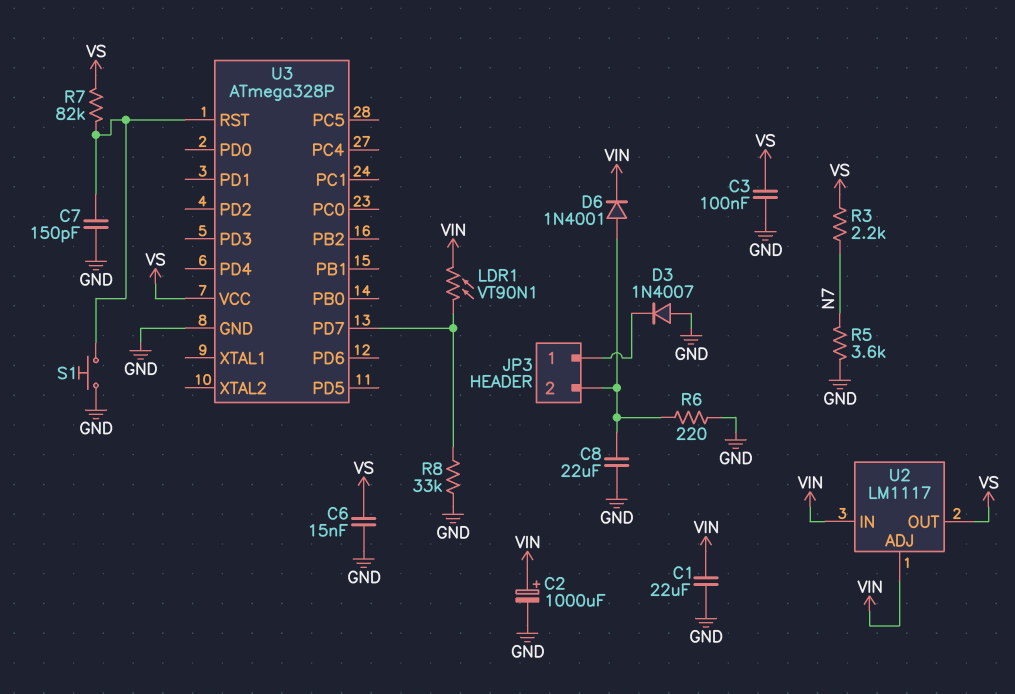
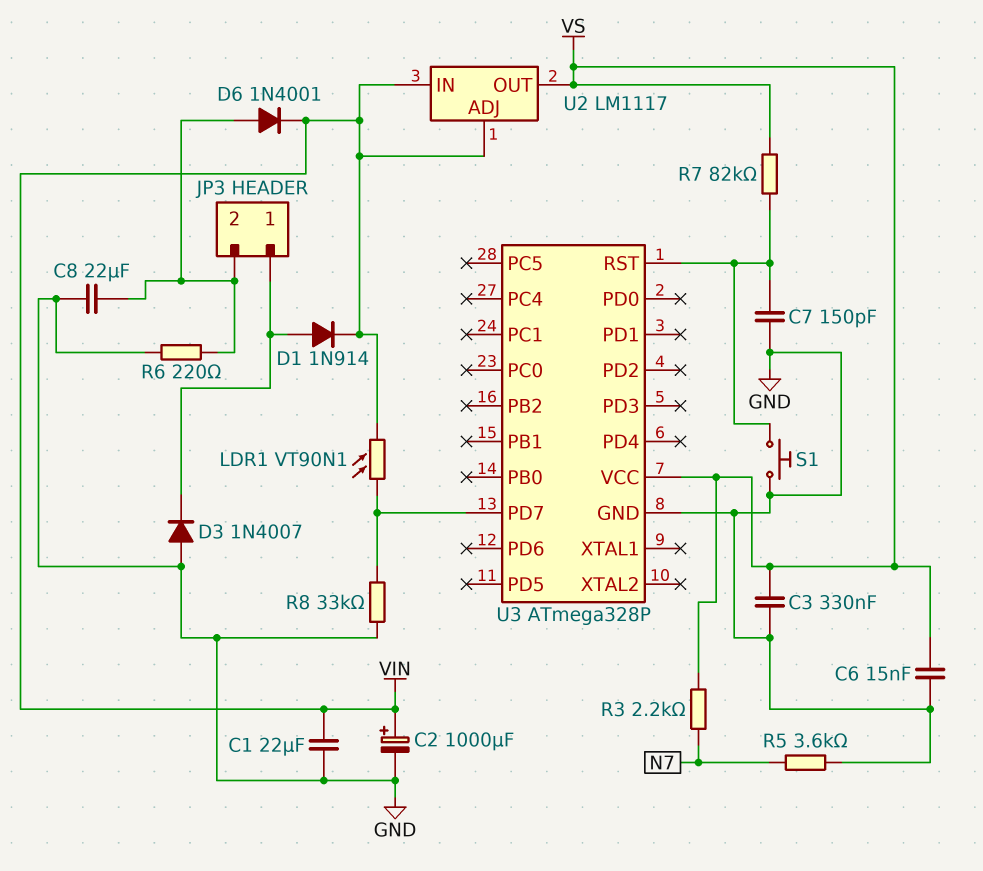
C3: 100nF (GND, VS) -> 330nF (GND, VS)
D1: none -> diode 1N914 (A JP3/1, K VIN)

